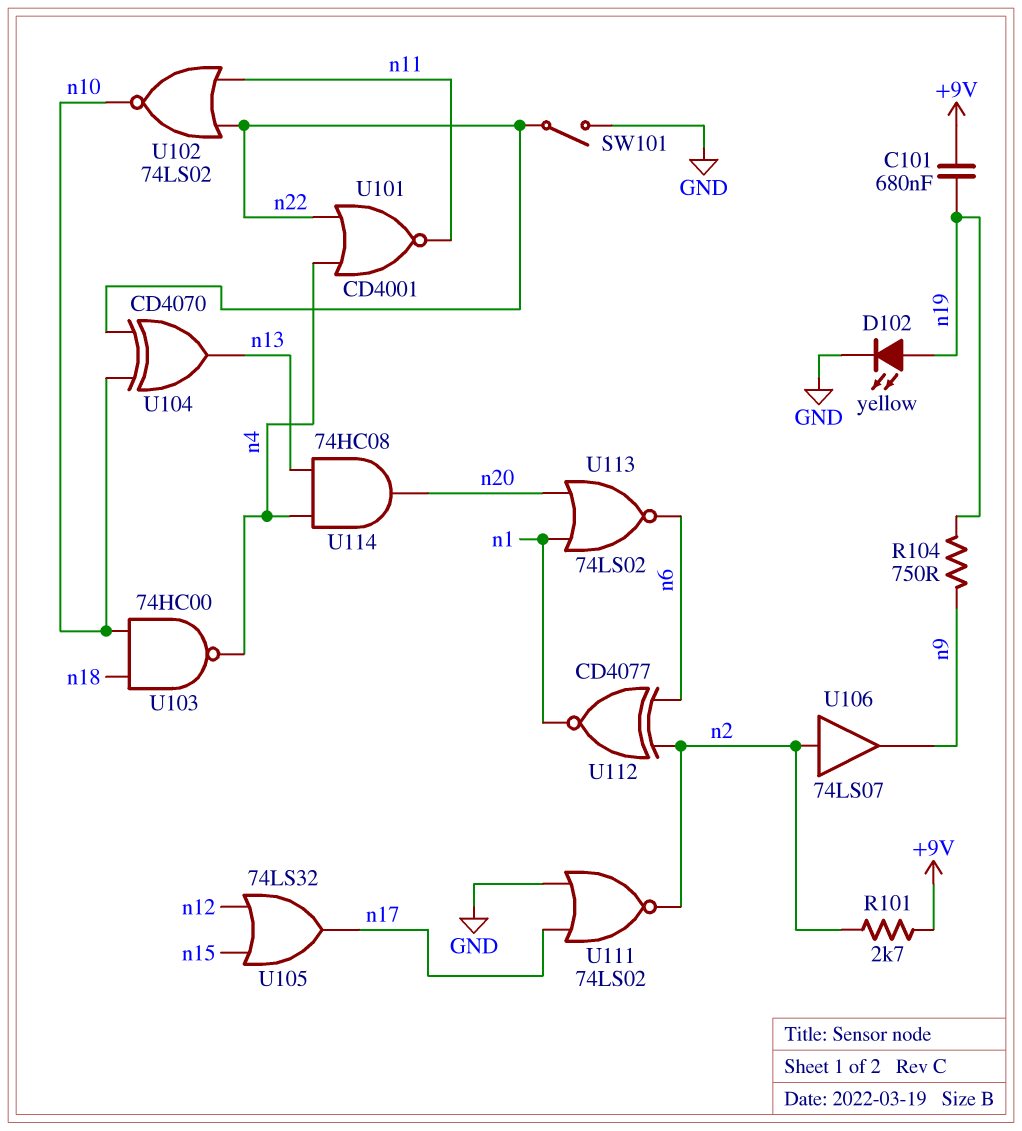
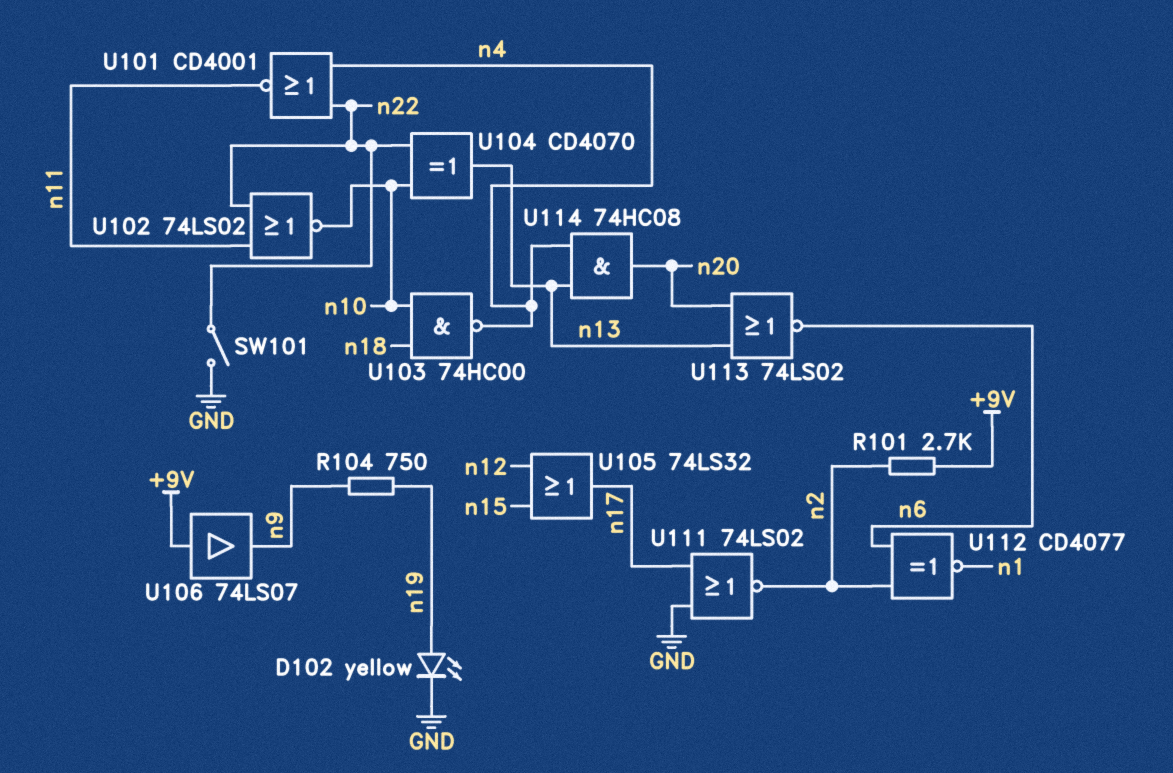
C101: 680nF (+9V, n19) -> none
U106: buffer 74LS07 (in n2, out n9) -> buffer 74LS07 (in +9V, out n9)
U113: NOR 74LS02 (in n1, in n20, out n6) -> NOR 74LS02 (in n13, in n20, out n6)

